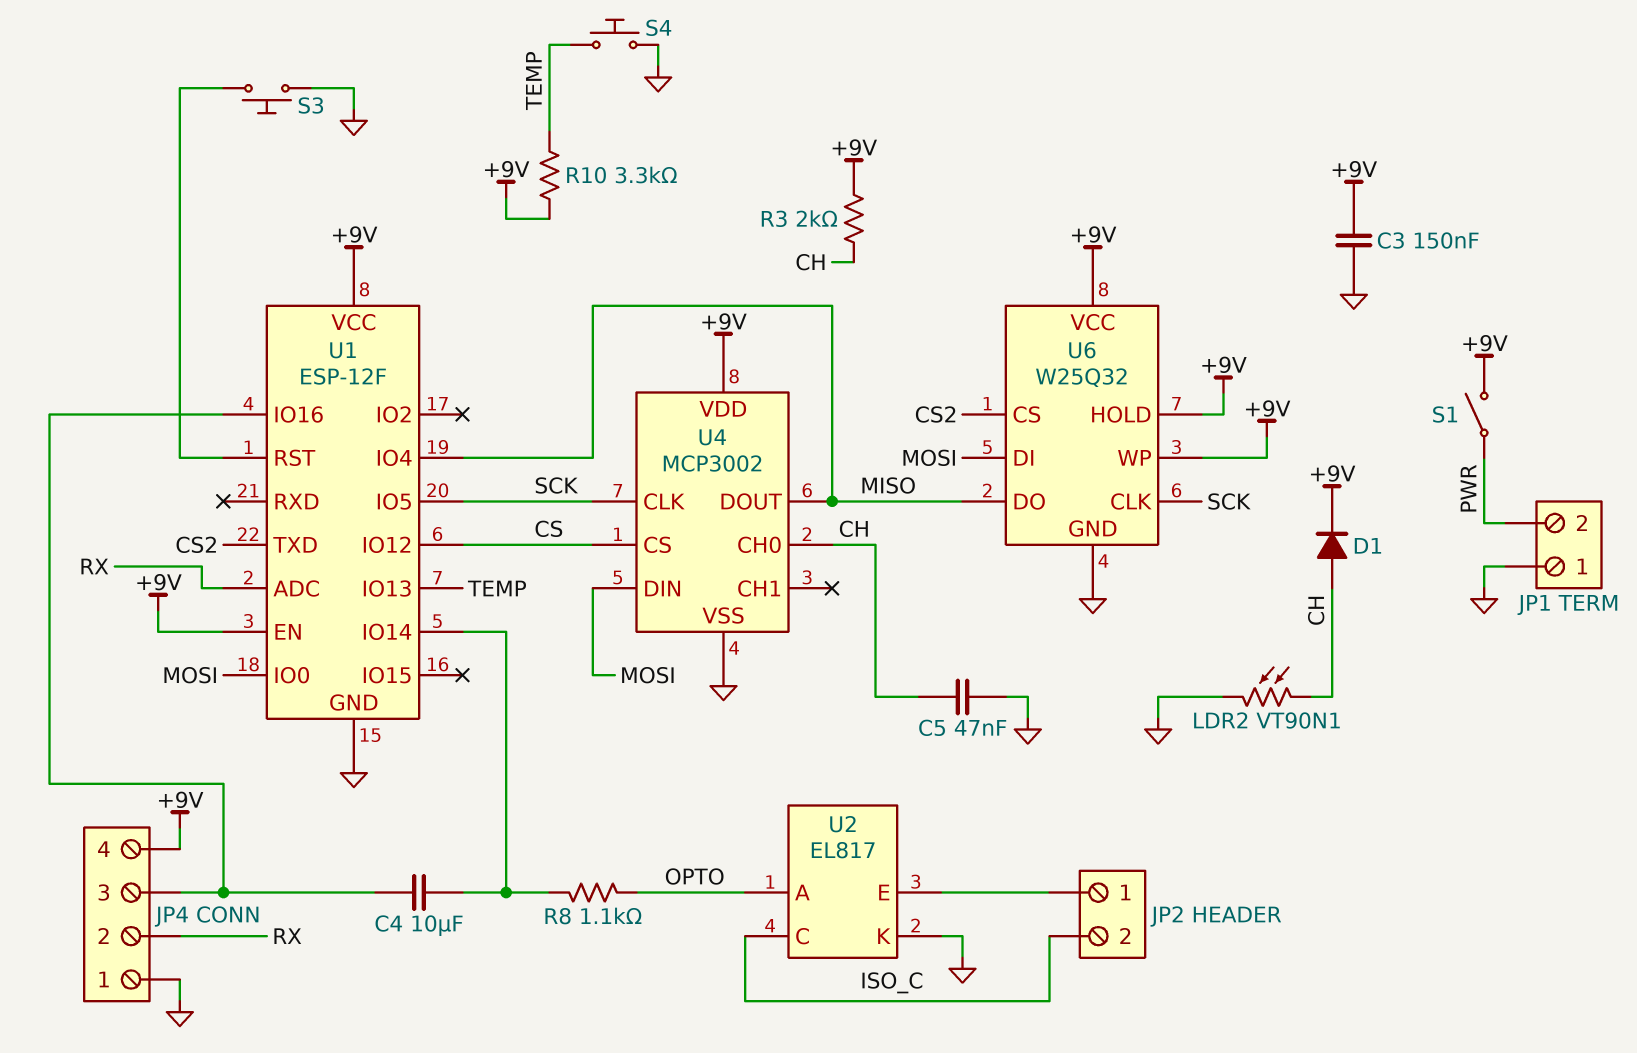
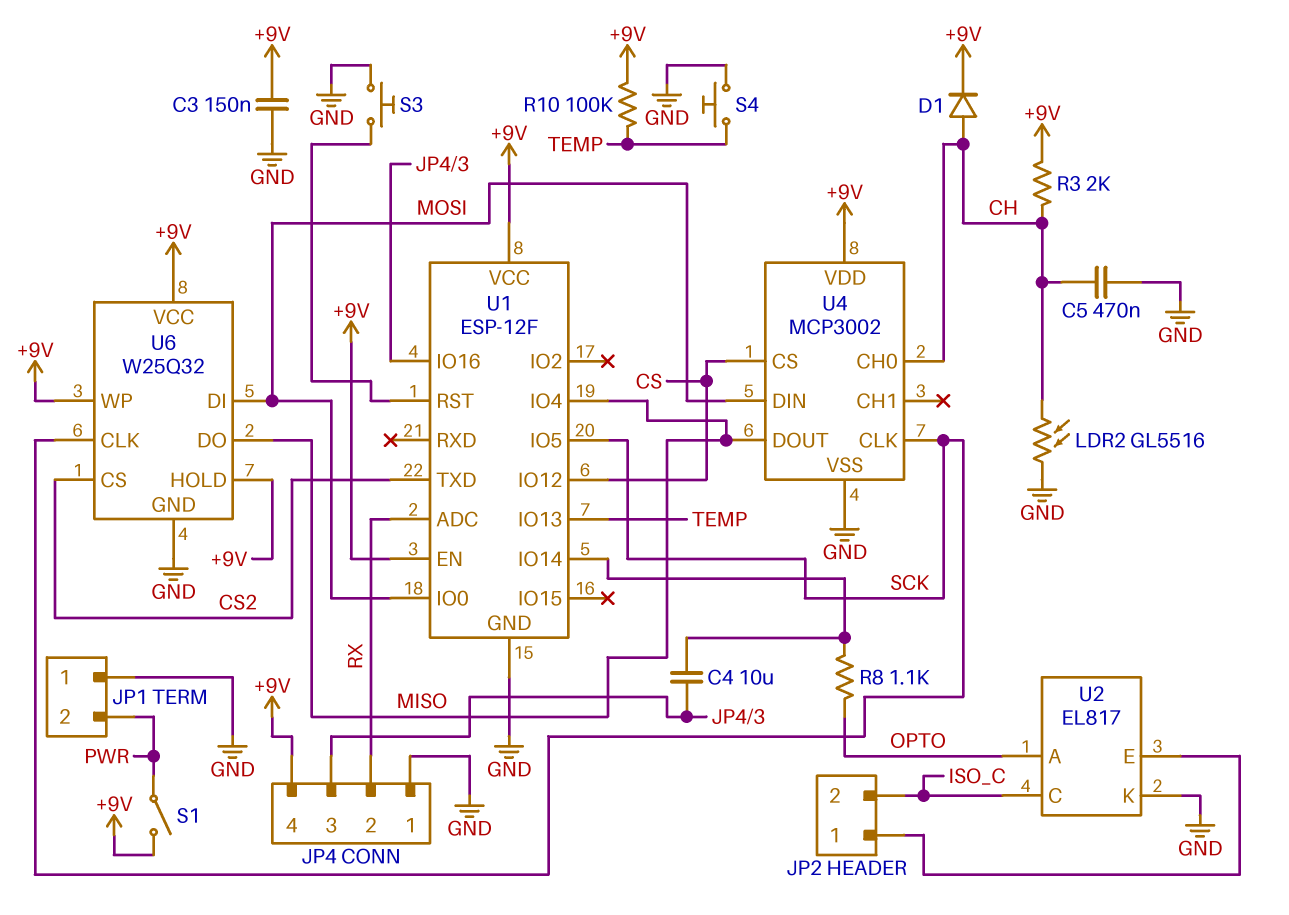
C5: 47nF (CH, GND) -> 470nF (CH, GND)
LDR2: VT90N1 (CH, GND) -> GL5516 (CH, GND)
R10: 3.3k (+9V, TEMP) -> 100k (+9V, TEMP)

